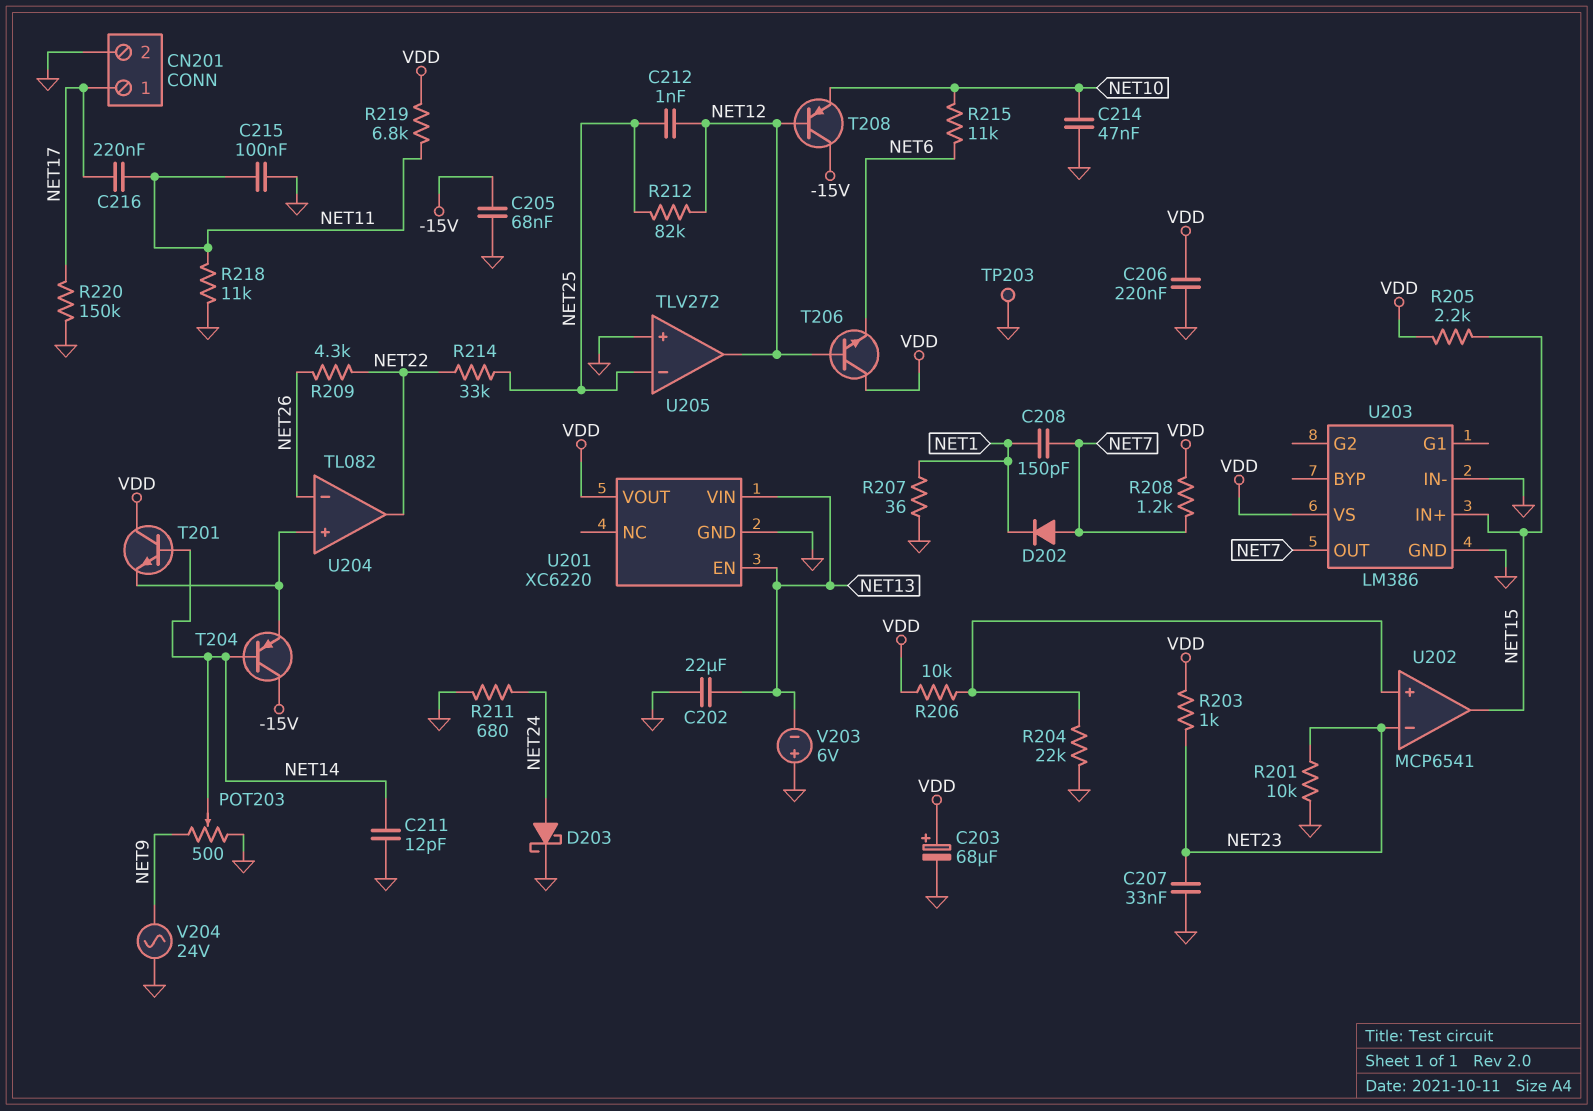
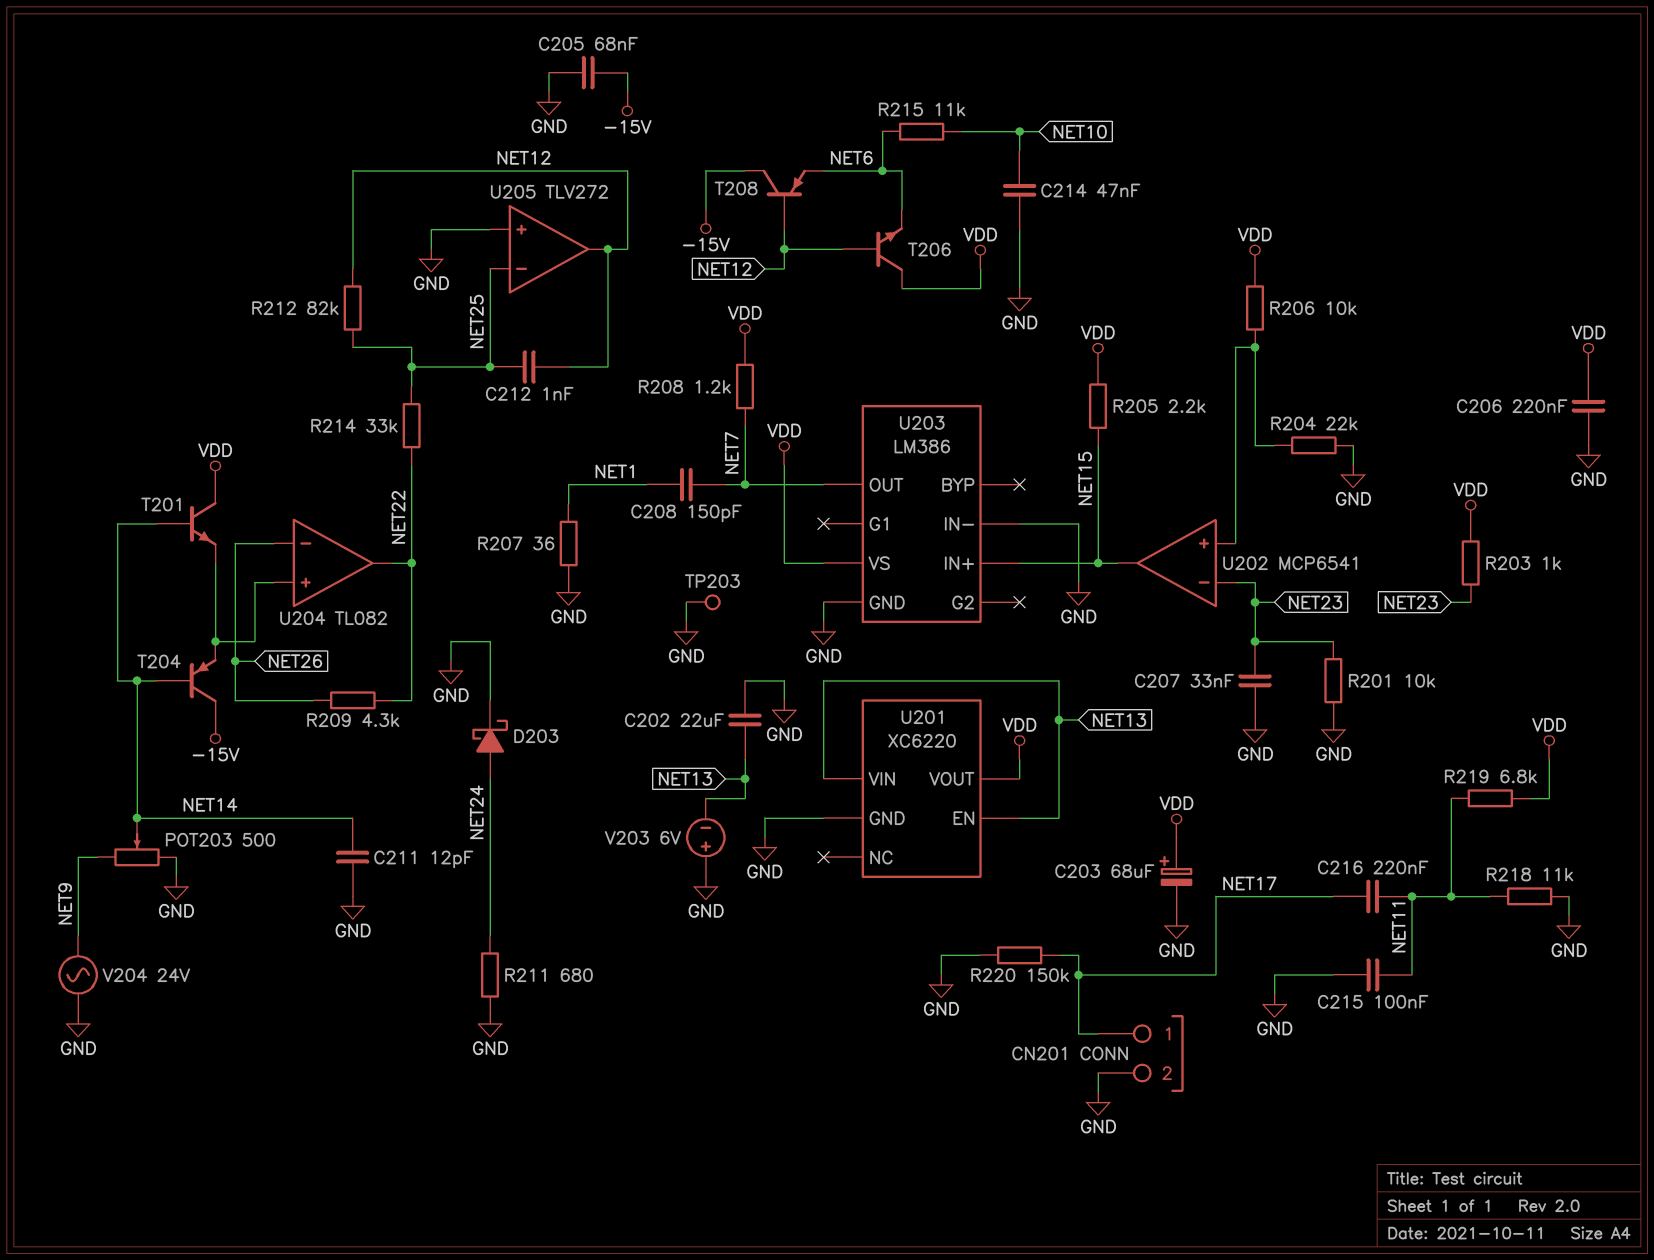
D202: diode (A NET7, K NET1) -> none
T208: PNP (B NET12, C -15V, E NET10) -> PNP (B NET12, C -15V, E NET6)

